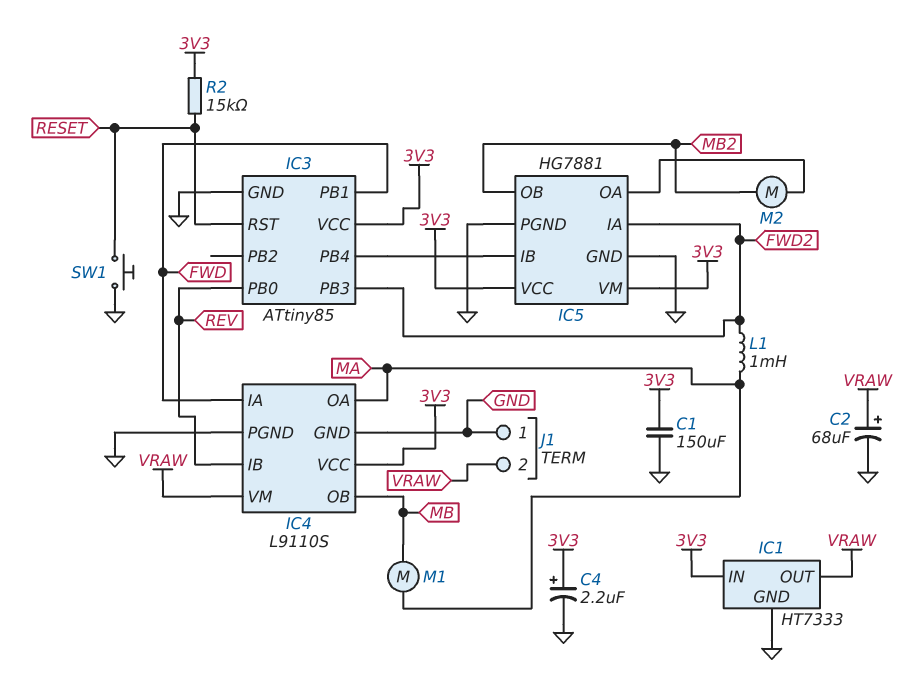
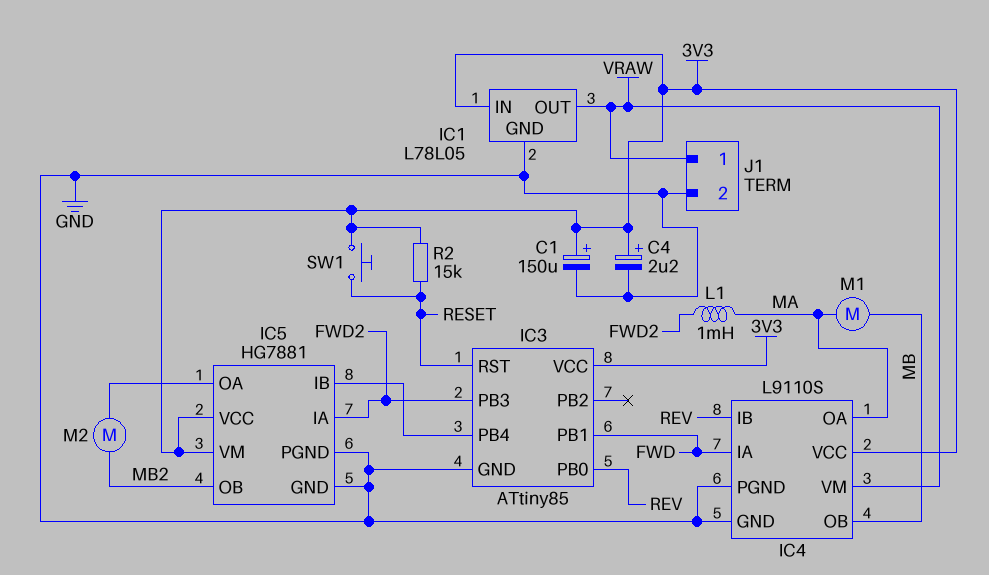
C1: 150uF (3V3, GND) -> 150uF (plus 3V3, minus GND)
C2: 68uF (plus VRAW, minus GND) -> none
IC1: HT7333 -> L78L05
J1 pin 1: GND -> VRAW
J1 pin 2: VRAW -> GND
SW1: button (GND, RESET) -> button (3V3, RESET)

